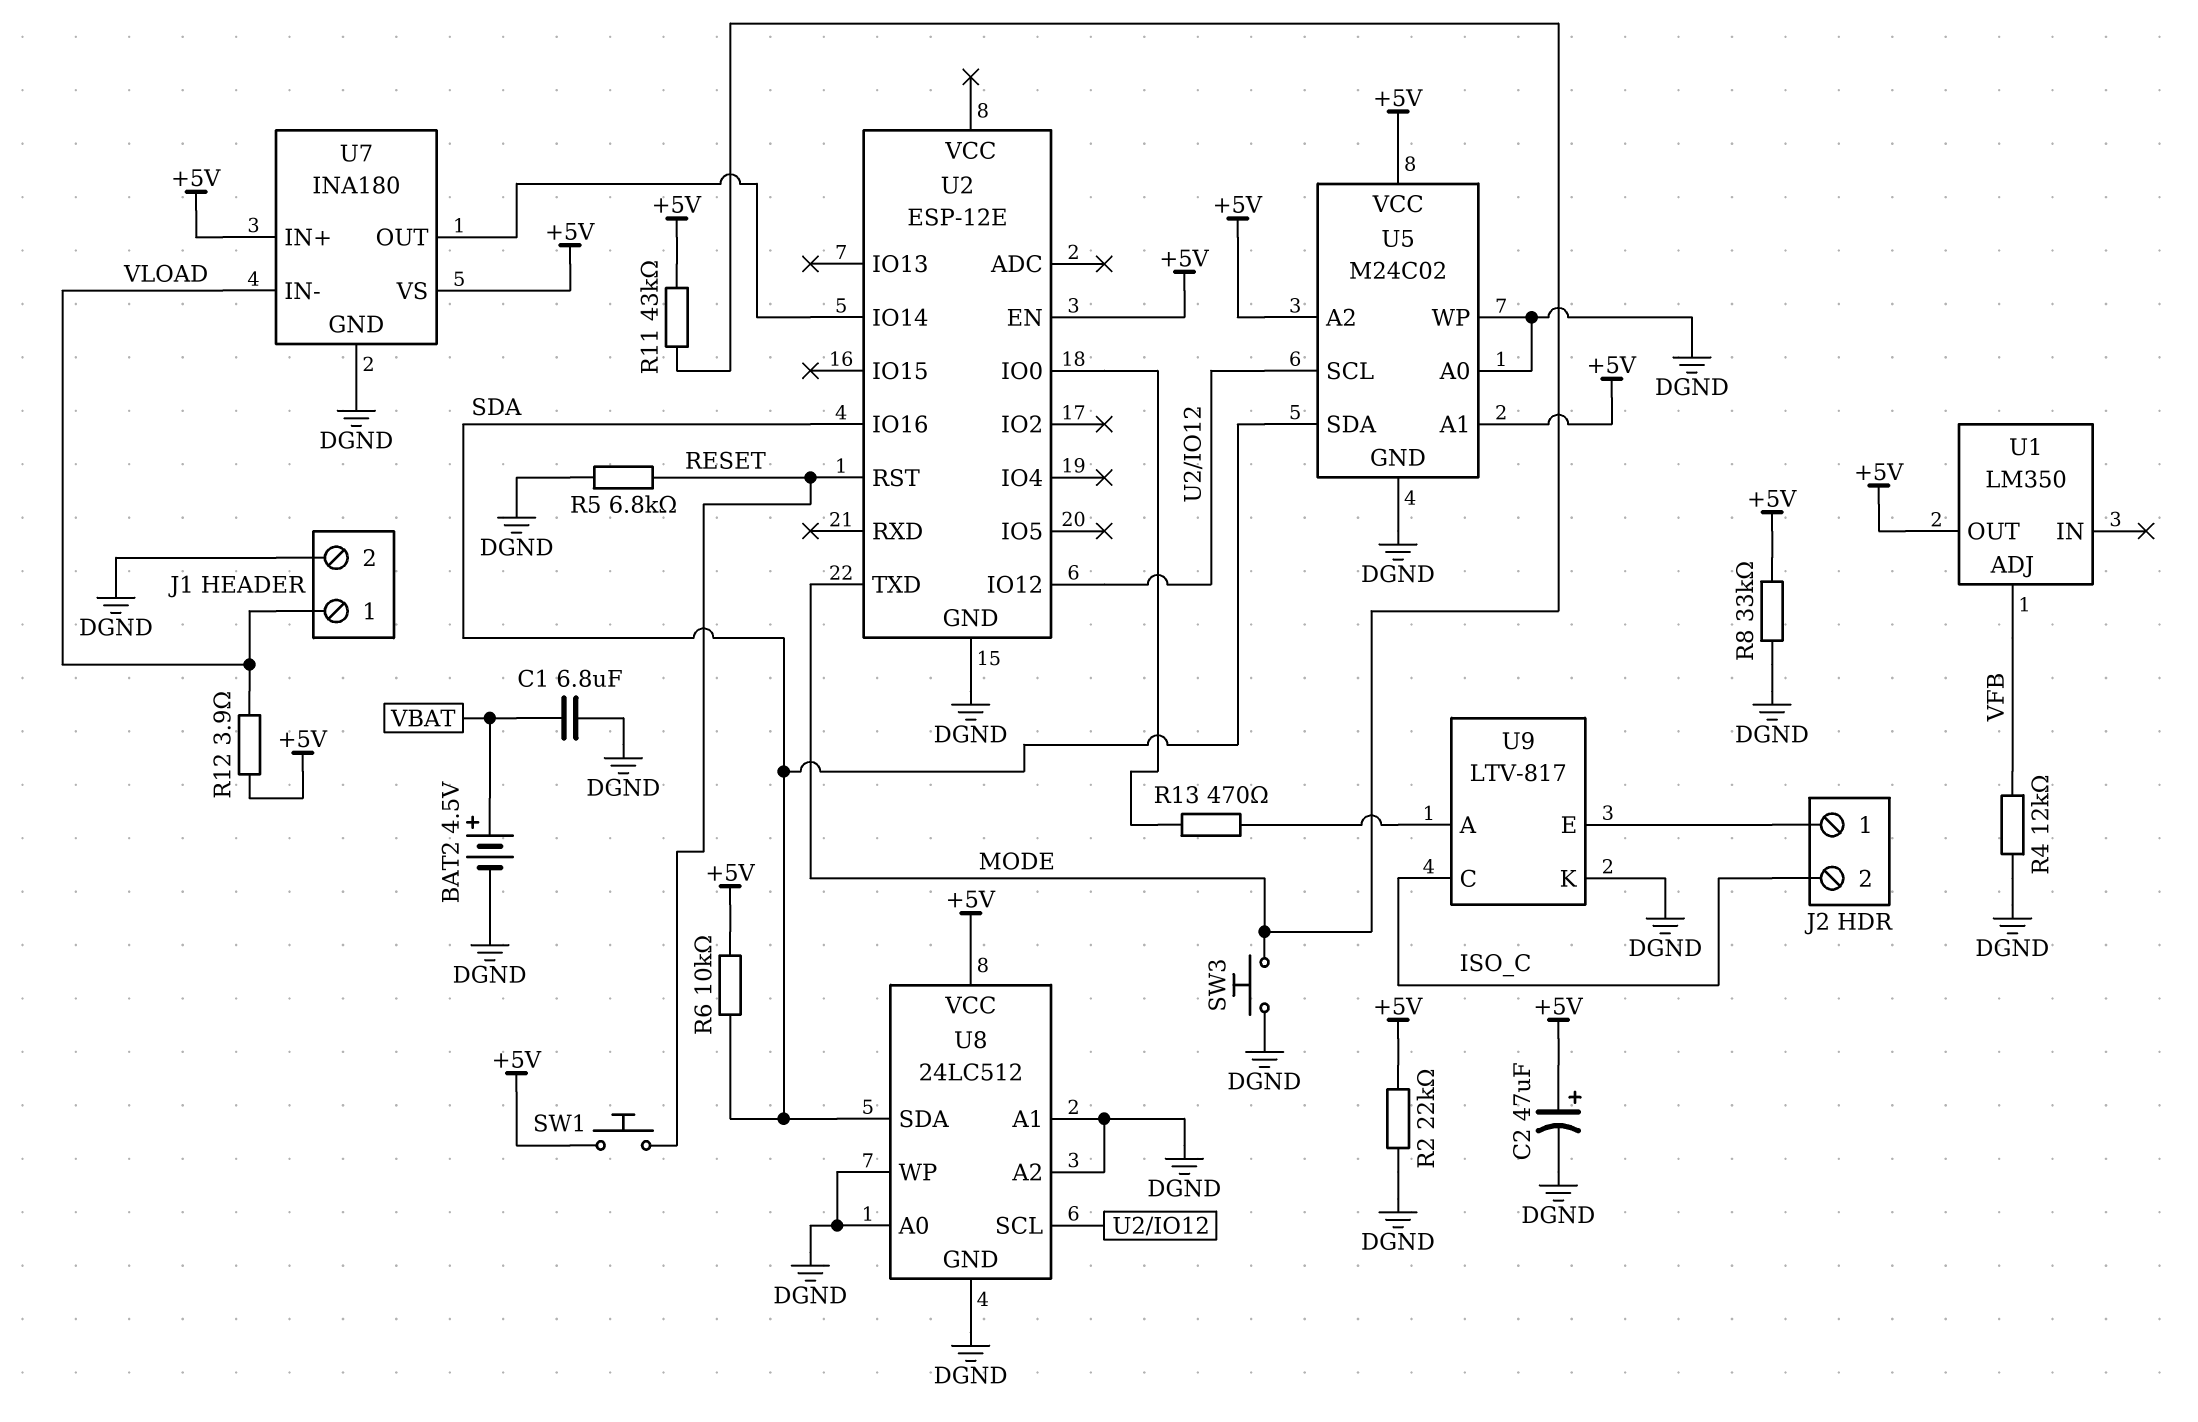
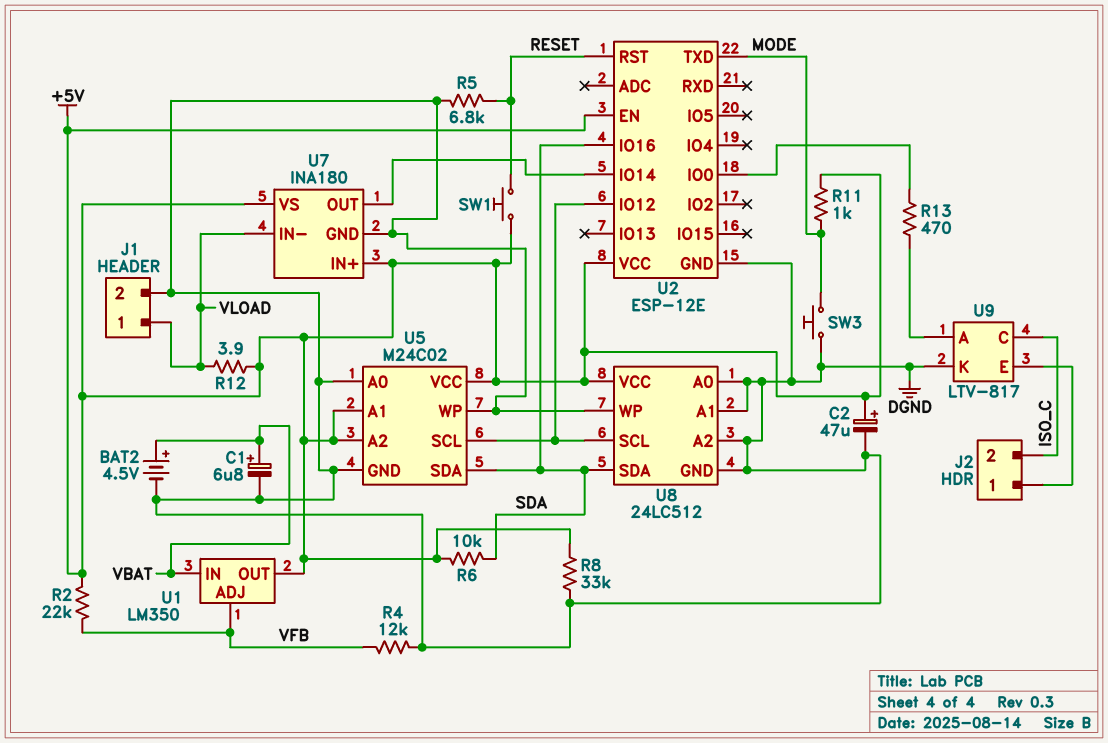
C1: 6.8uF (DGND, VBAT) -> 6.8uF (plus VBAT, minus DGND)
R2: 22k (+5V, DGND) -> 22k (+5V, VFB)
R11: 43k (+5V, MODE) -> 1k (+5V, MODE)
U1 pin IN: none -> VBAT
U2 pin VCC: none -> +5V

